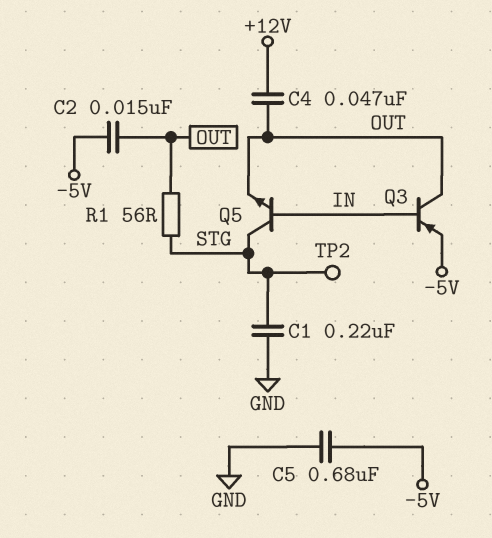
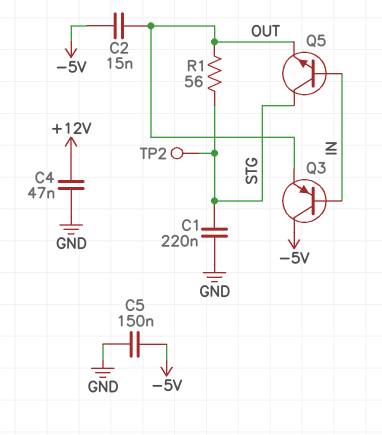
C4: 47nF (+12V, OUT) -> 47nF (+12V, GND)
C5: 680nF (-5V, GND) -> 150nF (-5V, GND)
Q3: PNP (B IN, C OUT, E -5V) -> PNP (B IN, C -5V, E OUT)

